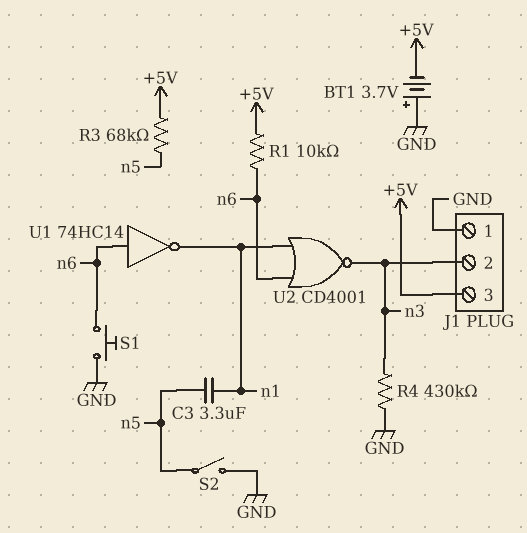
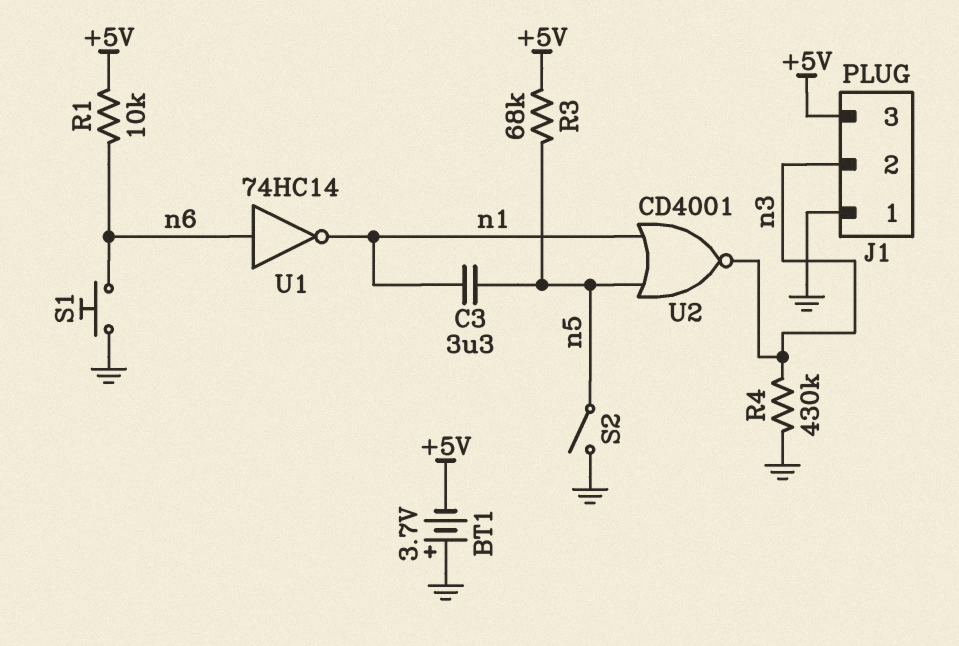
U2: NOR CD4001 (in n1, in n6, out n3) -> NOR CD4001 (in n1, in n5, out n3)

